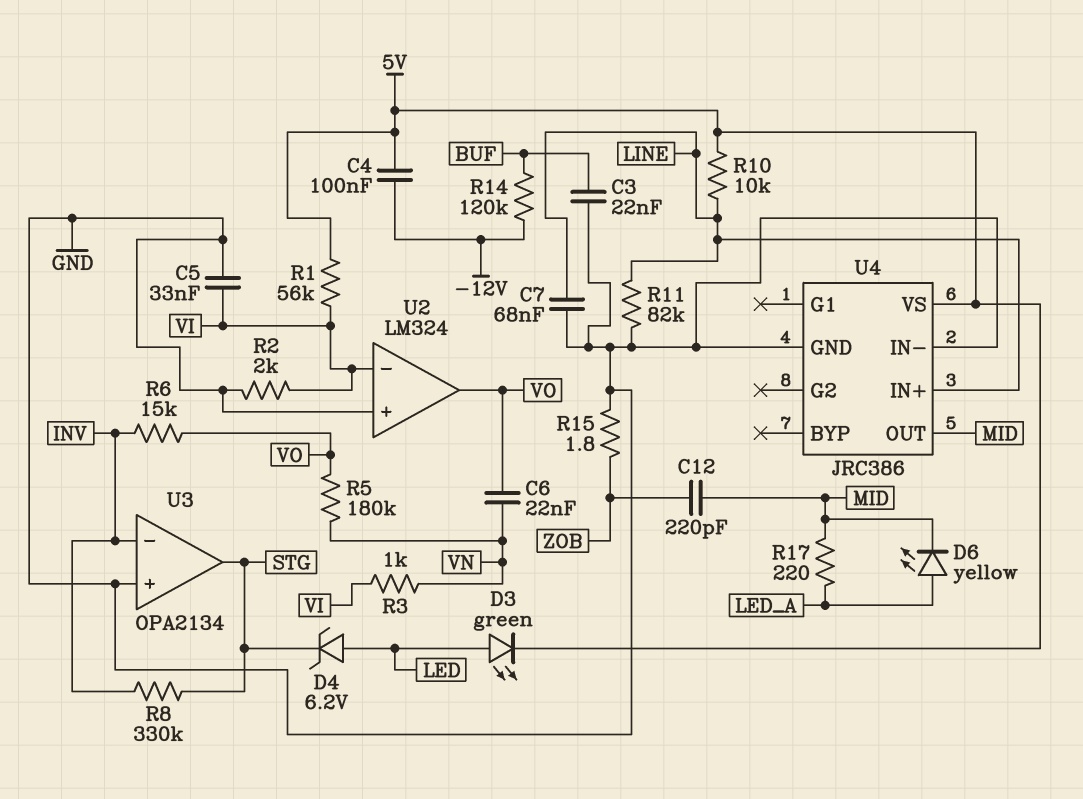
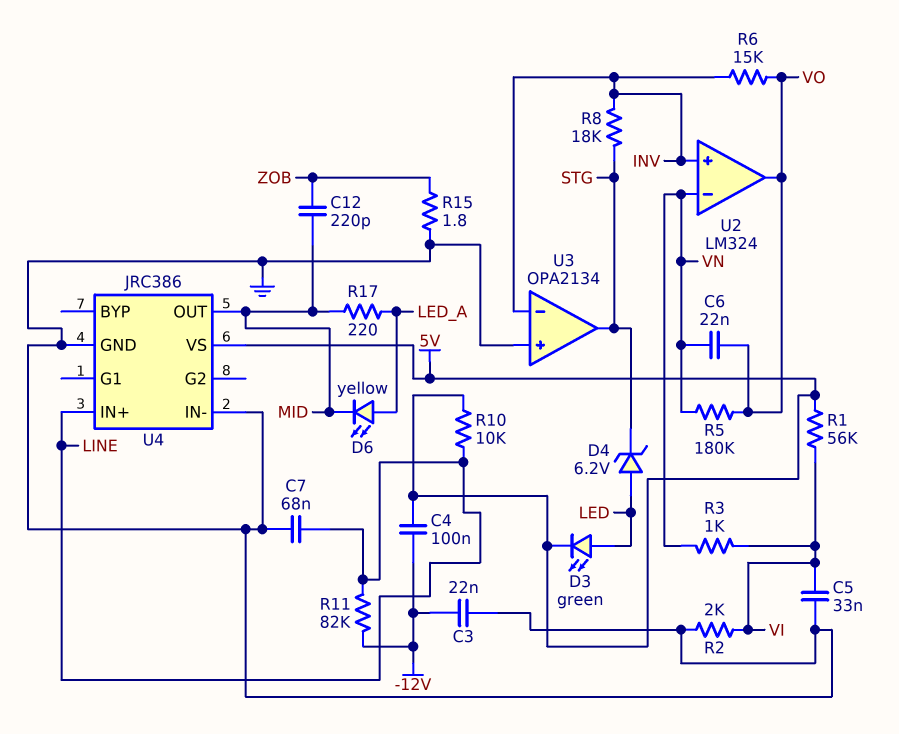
C3: 22nF (BUF, GND) -> 22nF (-12V, GND)
R8: 330k (INV, STG) -> 18k (INV, STG)
R11: 82k (GND, LINE) -> 82k (-12V, LINE)
R14: 120k (-12V, BUF) -> none
U2 pin in+: GND -> INV
U2 pin in-: VI -> VN

